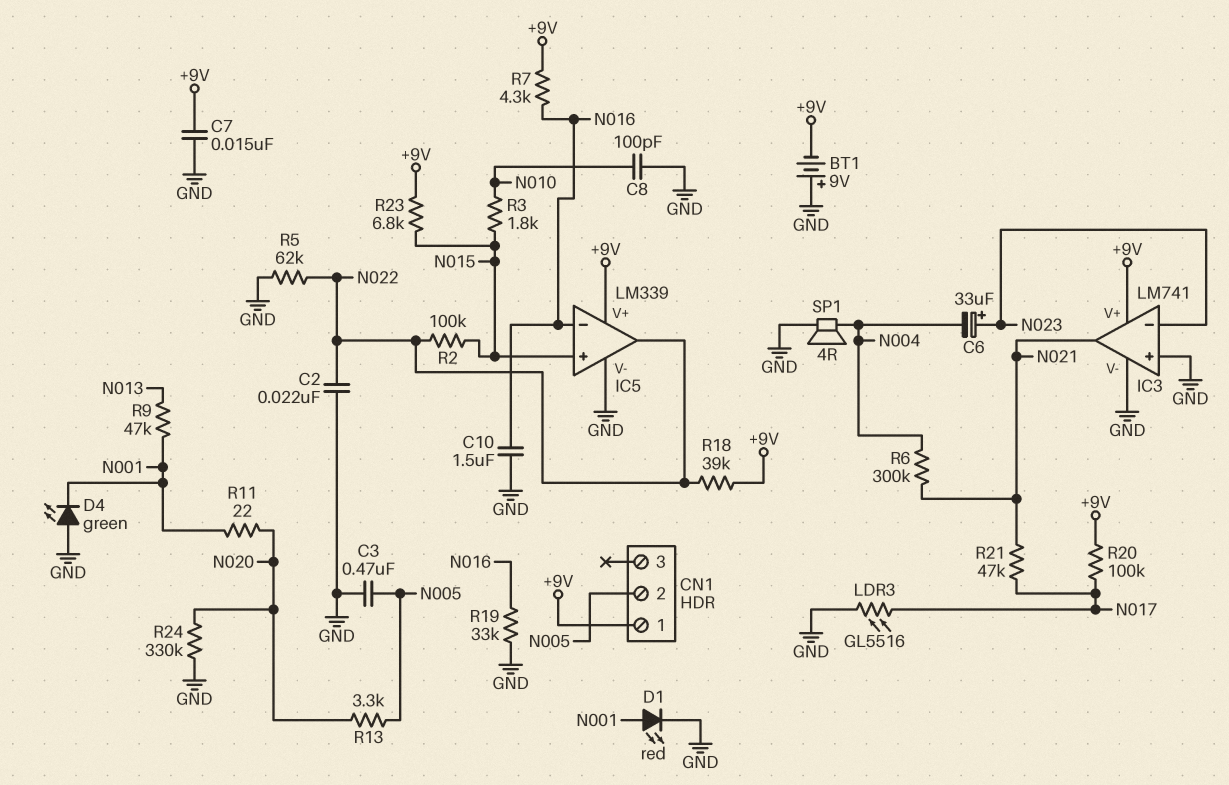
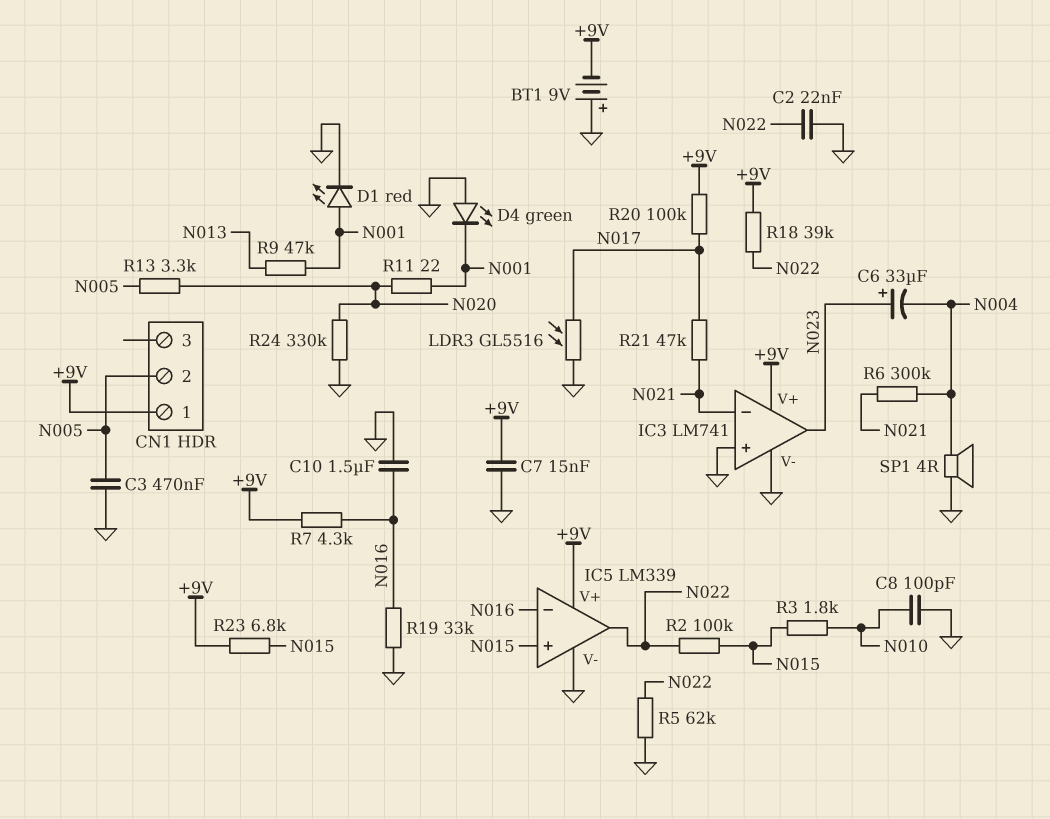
IC3 pin in-: N023 -> N021
IC3 pin out: N021 -> N023

